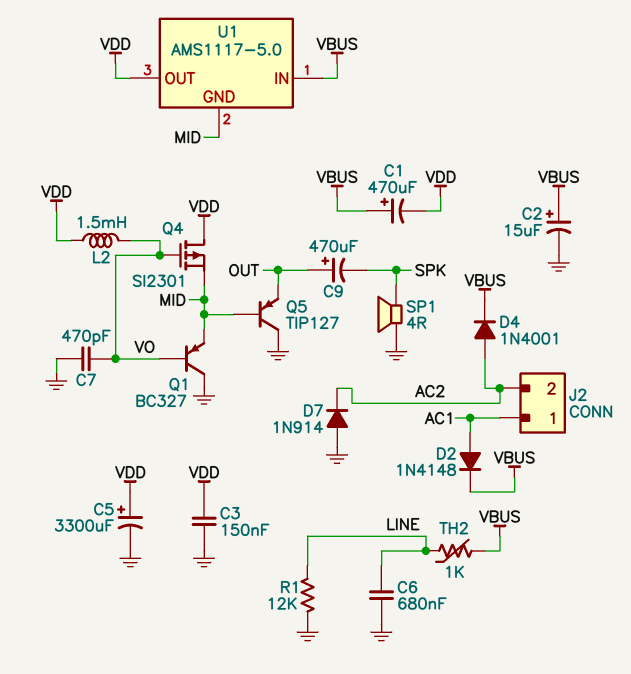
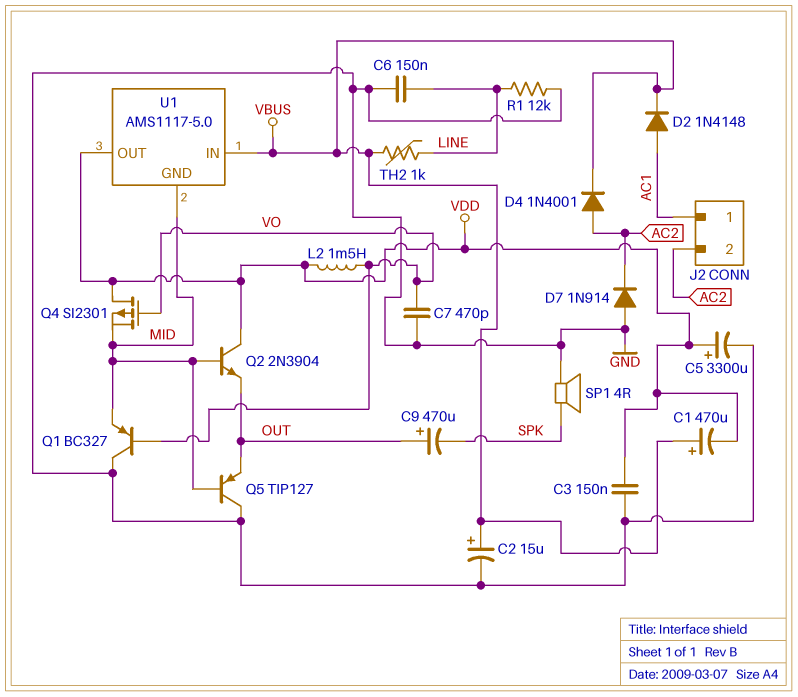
C6: 680nF (GND, LINE) -> 150nF (GND, LINE)
Q2: none -> NPN 2N3904 (B MID, C VDD, E OUT)

